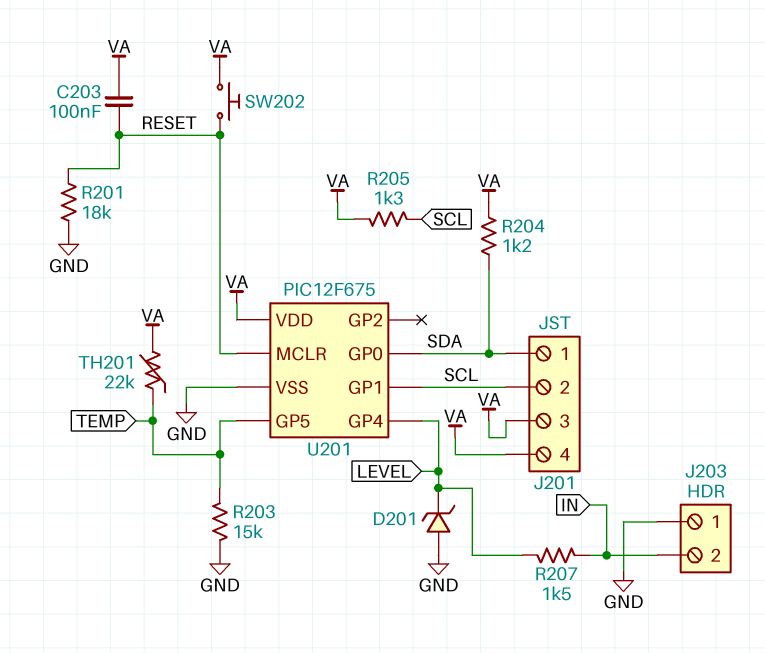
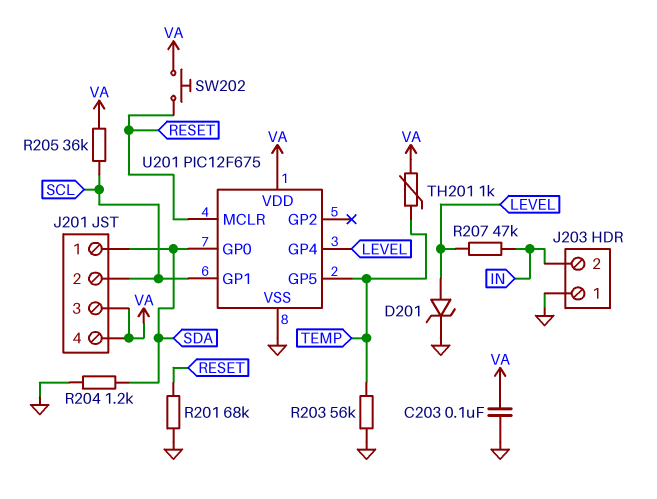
C203: 100nF (RESET, VA) -> 100nF (GND, VA)
D201: zener (A GND, K LEVEL) -> zener (A LEVEL, K GND)
R201: 18k (GND, RESET) -> 68k (GND, RESET)
R203: 15k (GND, TEMP) -> 56k (GND, TEMP)
R204: 1.2k (SDA, VA) -> 1.2k (GND, SDA)
R205: 1.3k (SCL, VA) -> 36k (SCL, VA)
R207: 1.5k (IN, LEVEL) -> 47k (IN, LEVEL)
TH201: 22k (TEMP, VA) -> 1k (TEMP, VA)

